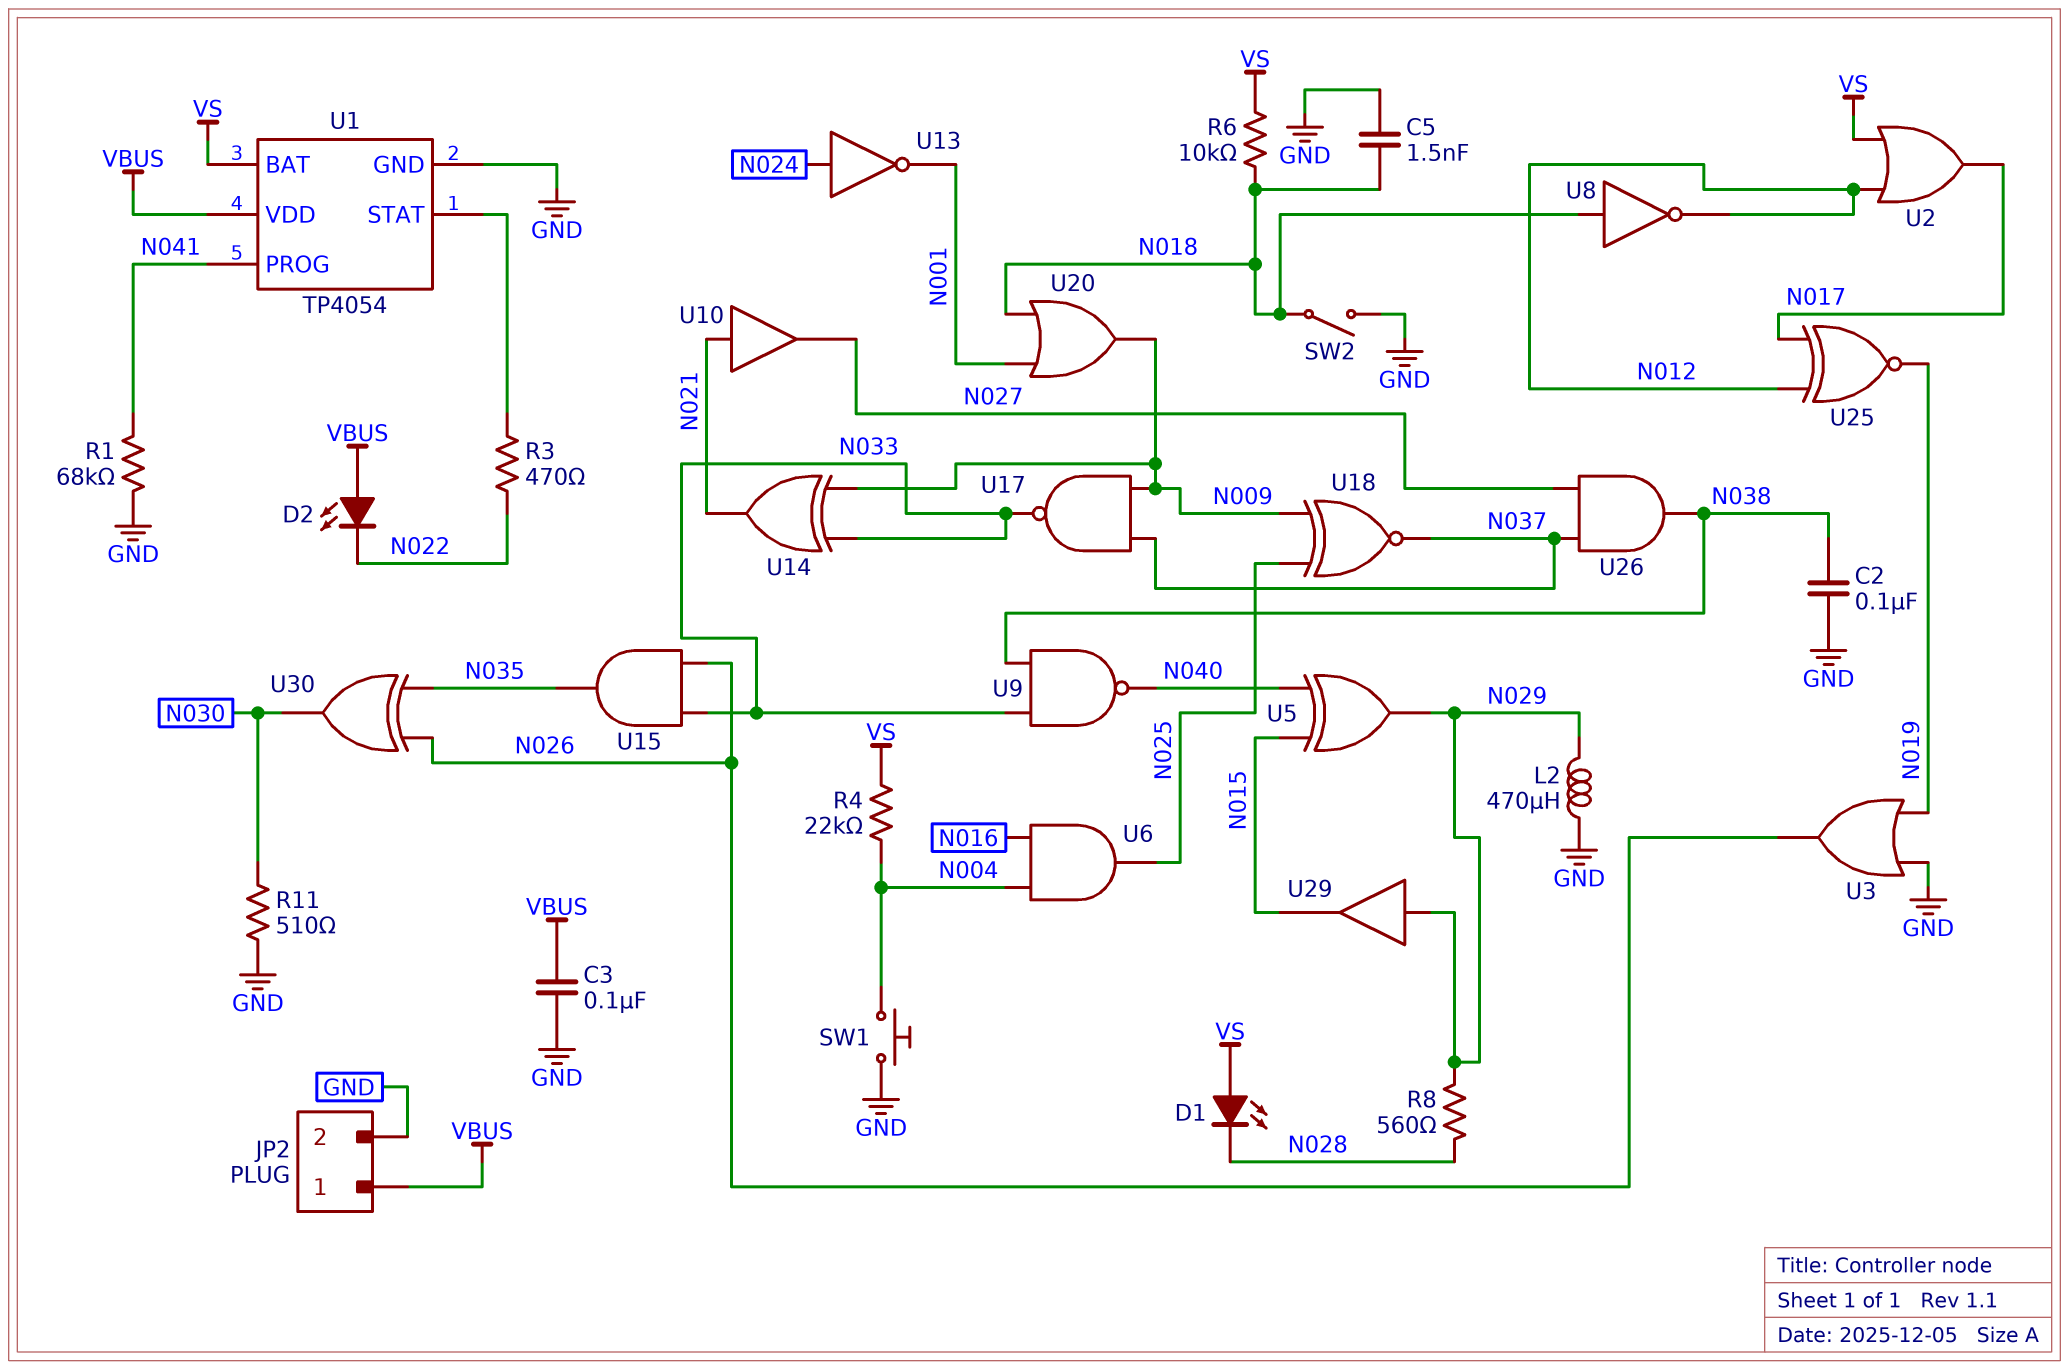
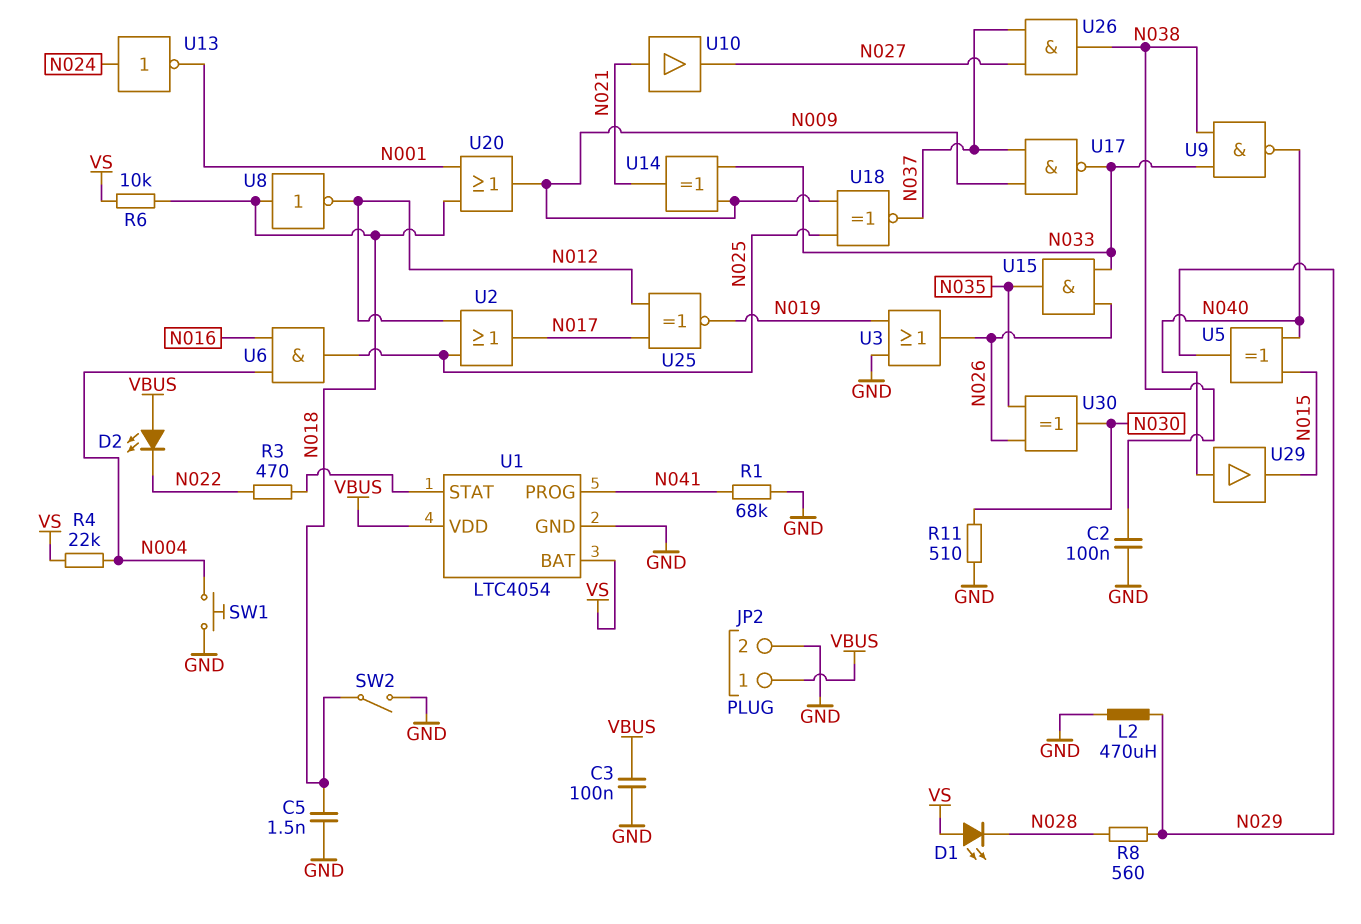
U1: TP4054 -> LTC4054
U2: OR (in N012, in VS, out N017) -> OR (in N012, in N025, out N017)
U29: buffer (in N029, out N015) -> buffer (in N040, out N015)

